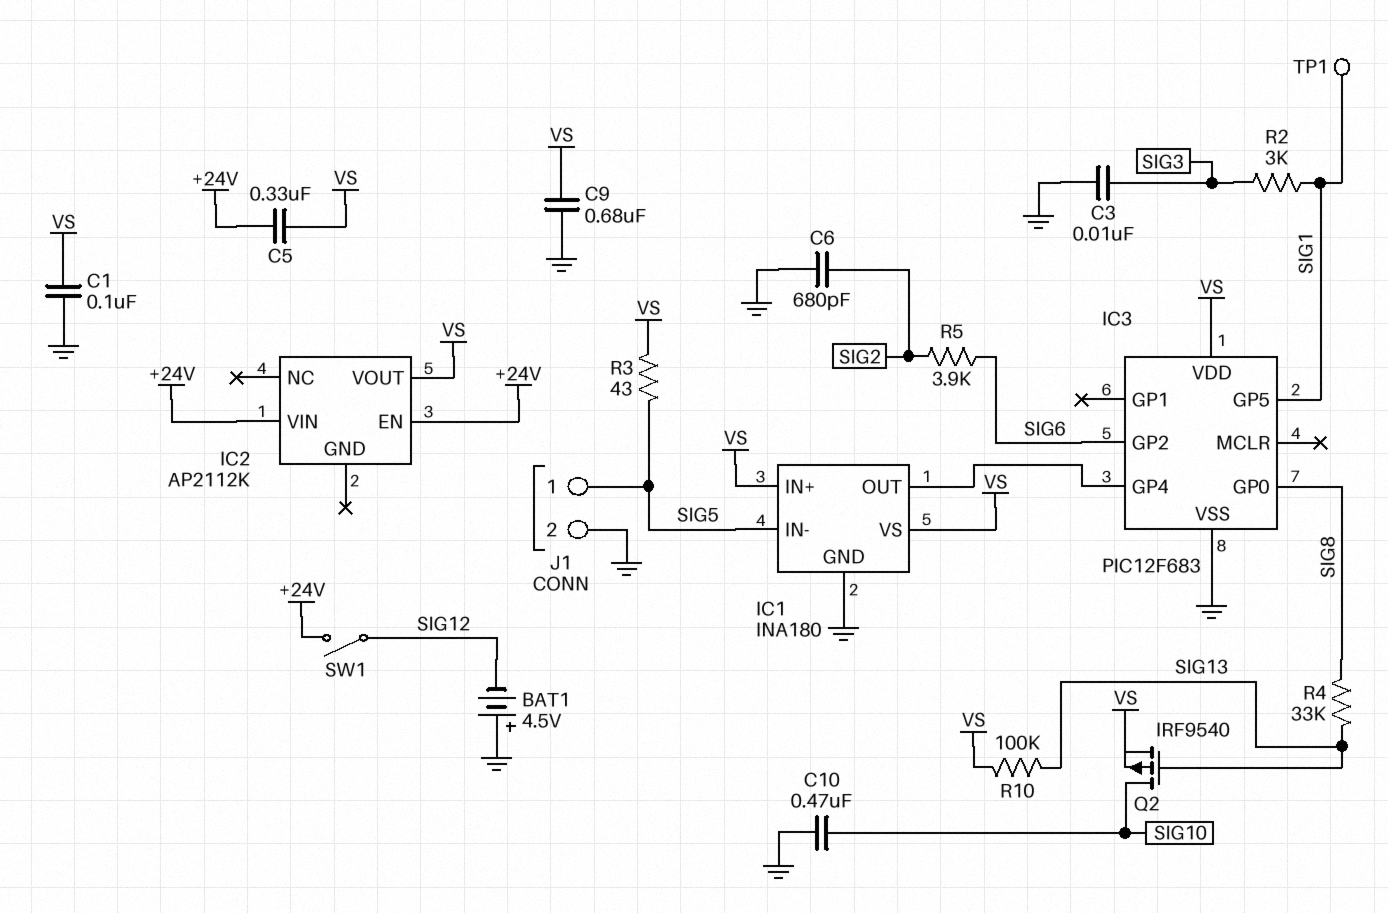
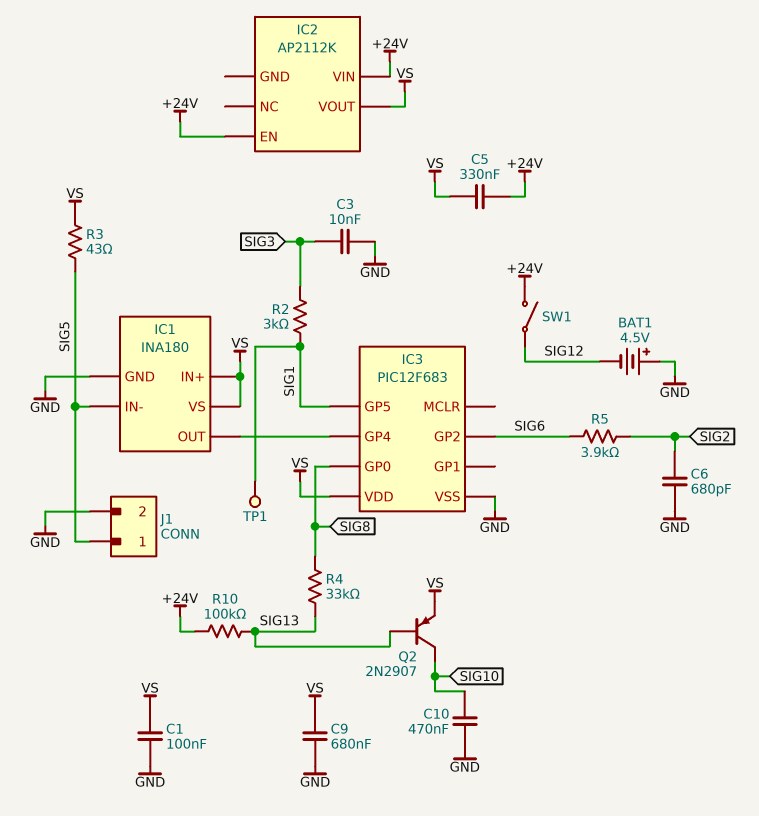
Q2: PMOS IRF9540 (G SIG13, D SIG10, S VS) -> PNP 2N2907 (B SIG13, C SIG10, E VS)
R10: 100k (SIG13, VS) -> 100k (+24V, SIG13)

